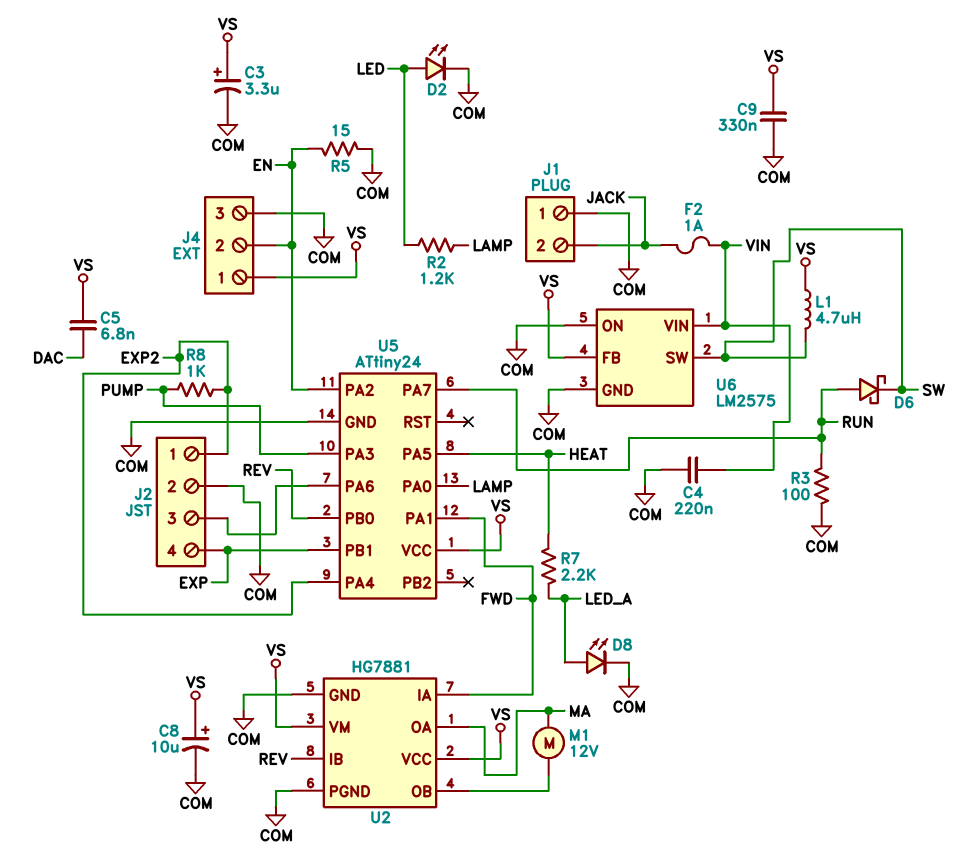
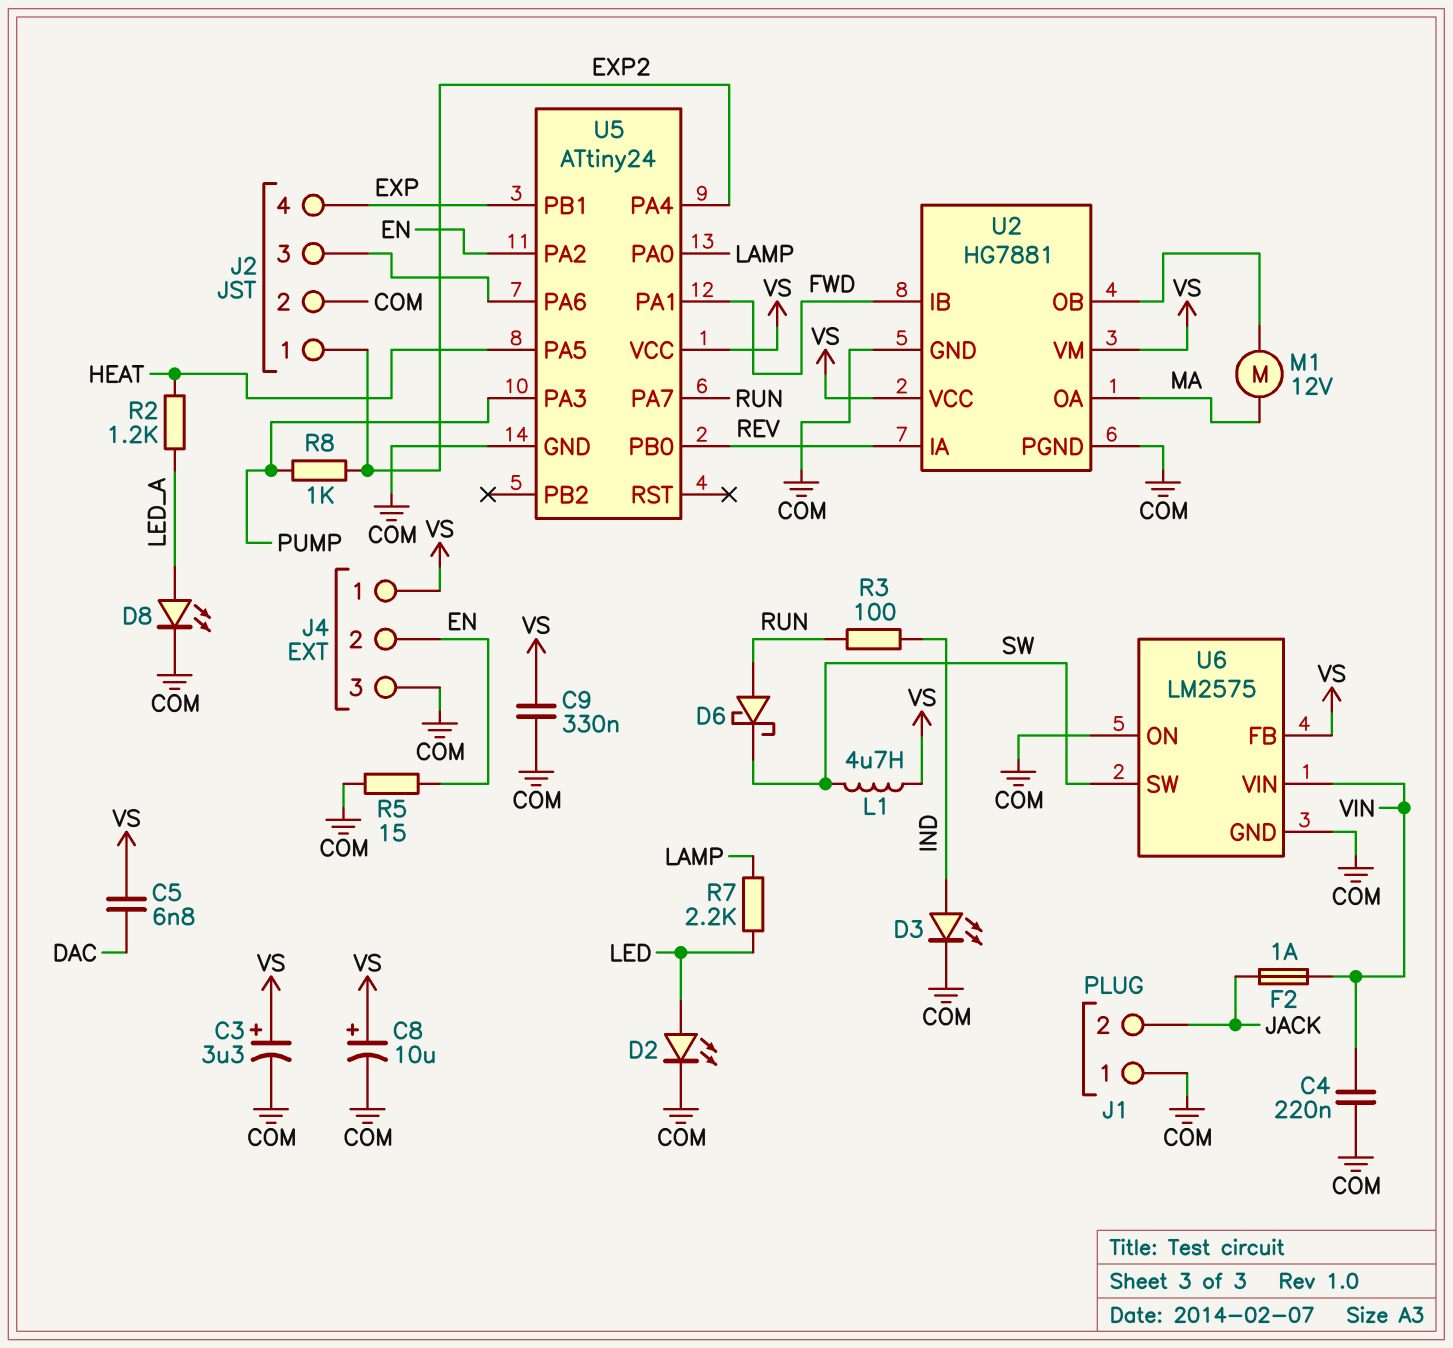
D3: none -> LED (A IND, K COM)
R2: 1.2k (LAMP, LED) -> 1.2k (HEAT, LED_A)
R3: 100 (COM, RUN) -> 100 (IND, RUN)
R7: 2.2k (HEAT, LED_A) -> 2.2k (LAMP, LED)
U2 pin IA: FWD -> REV
U2 pin IB: REV -> FWD

